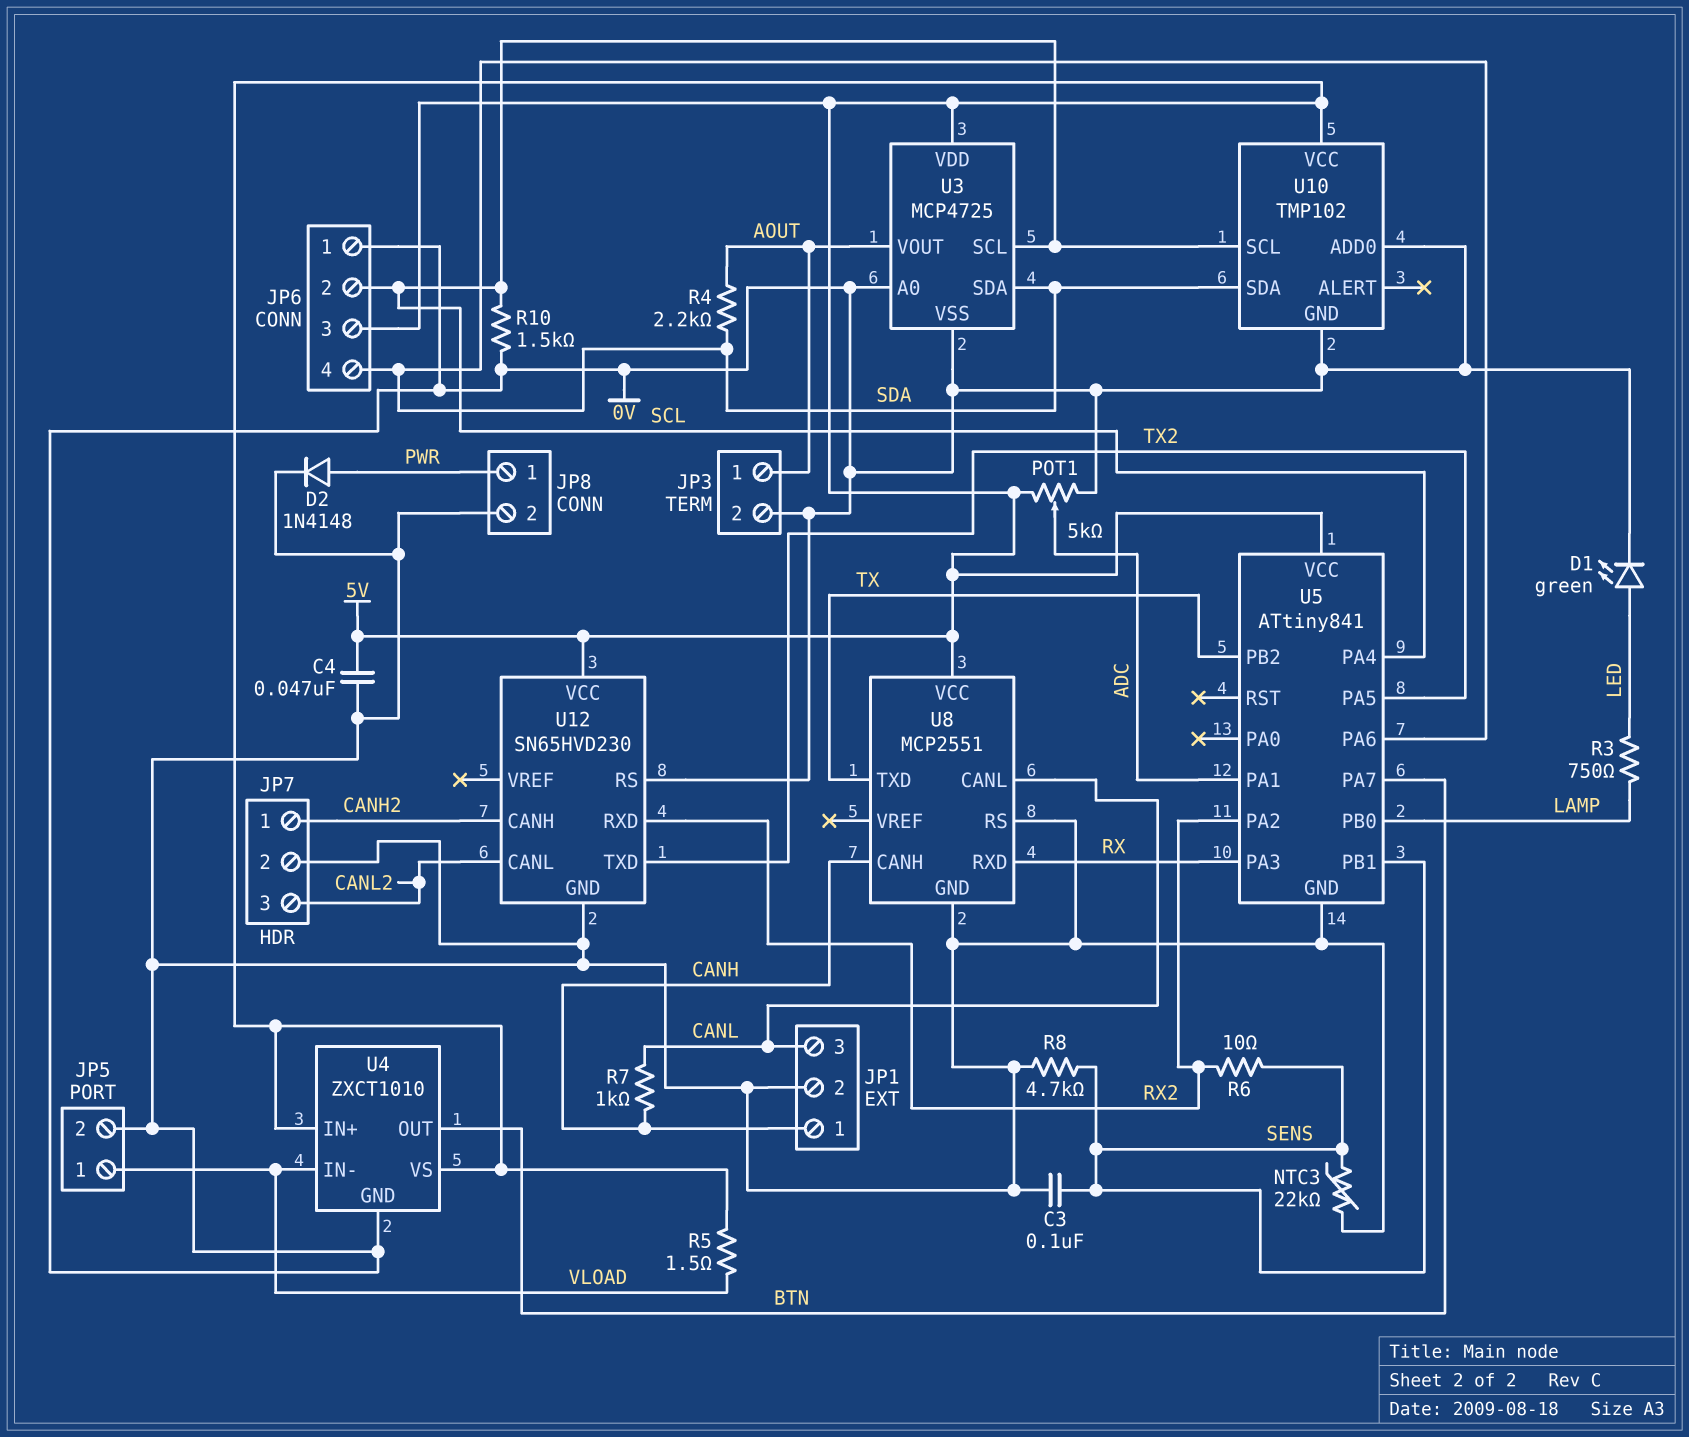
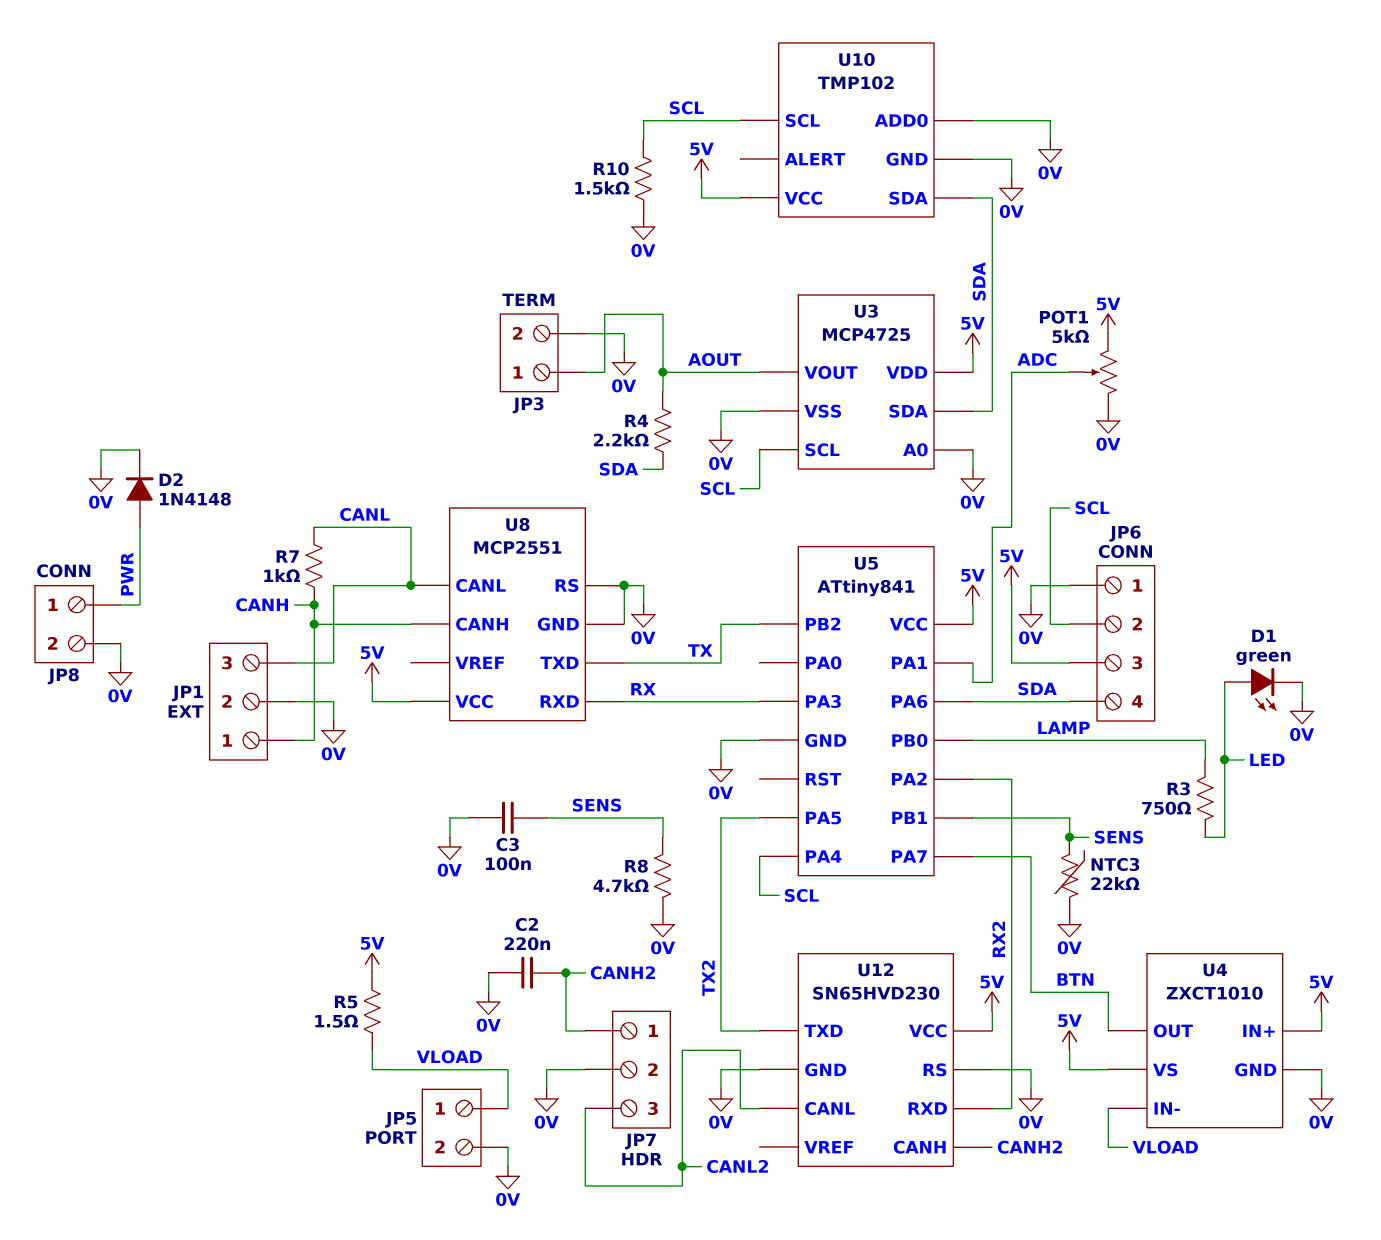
C2: none -> 220nF (0V, CANH2)
C4: 47nF (0V, 5V) -> none
R6: 10 (RX2, SENS) -> none

